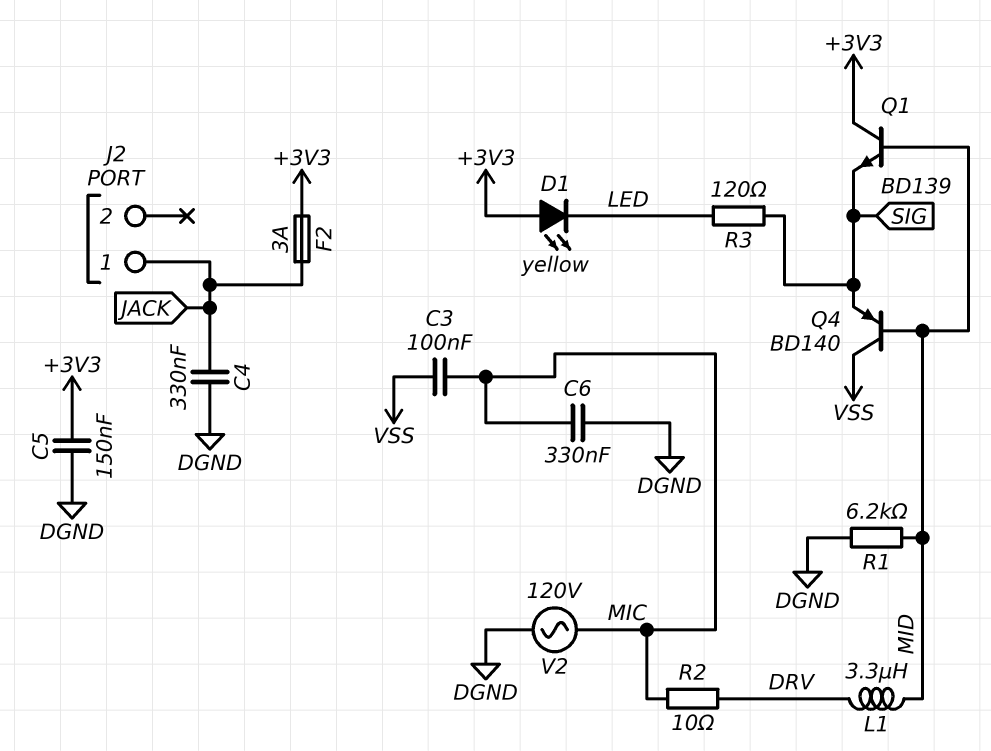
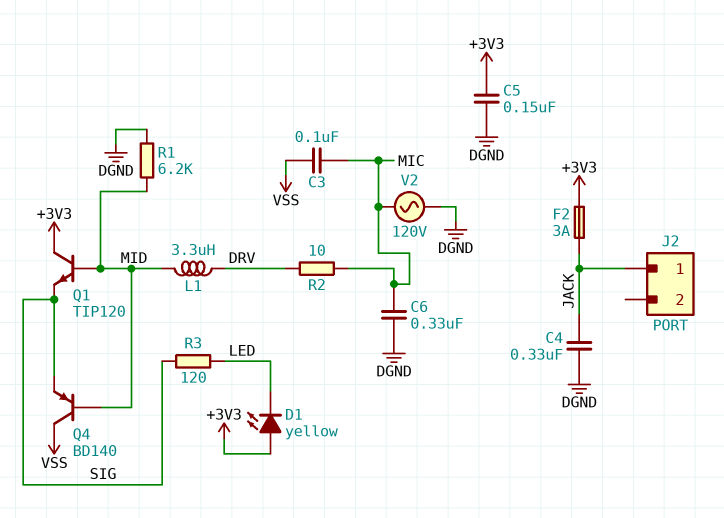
Q1: NPN BD139 (B MID, C +3V3, E SIG) -> NPN TIP120 (B MID, C +3V3, E SIG)

